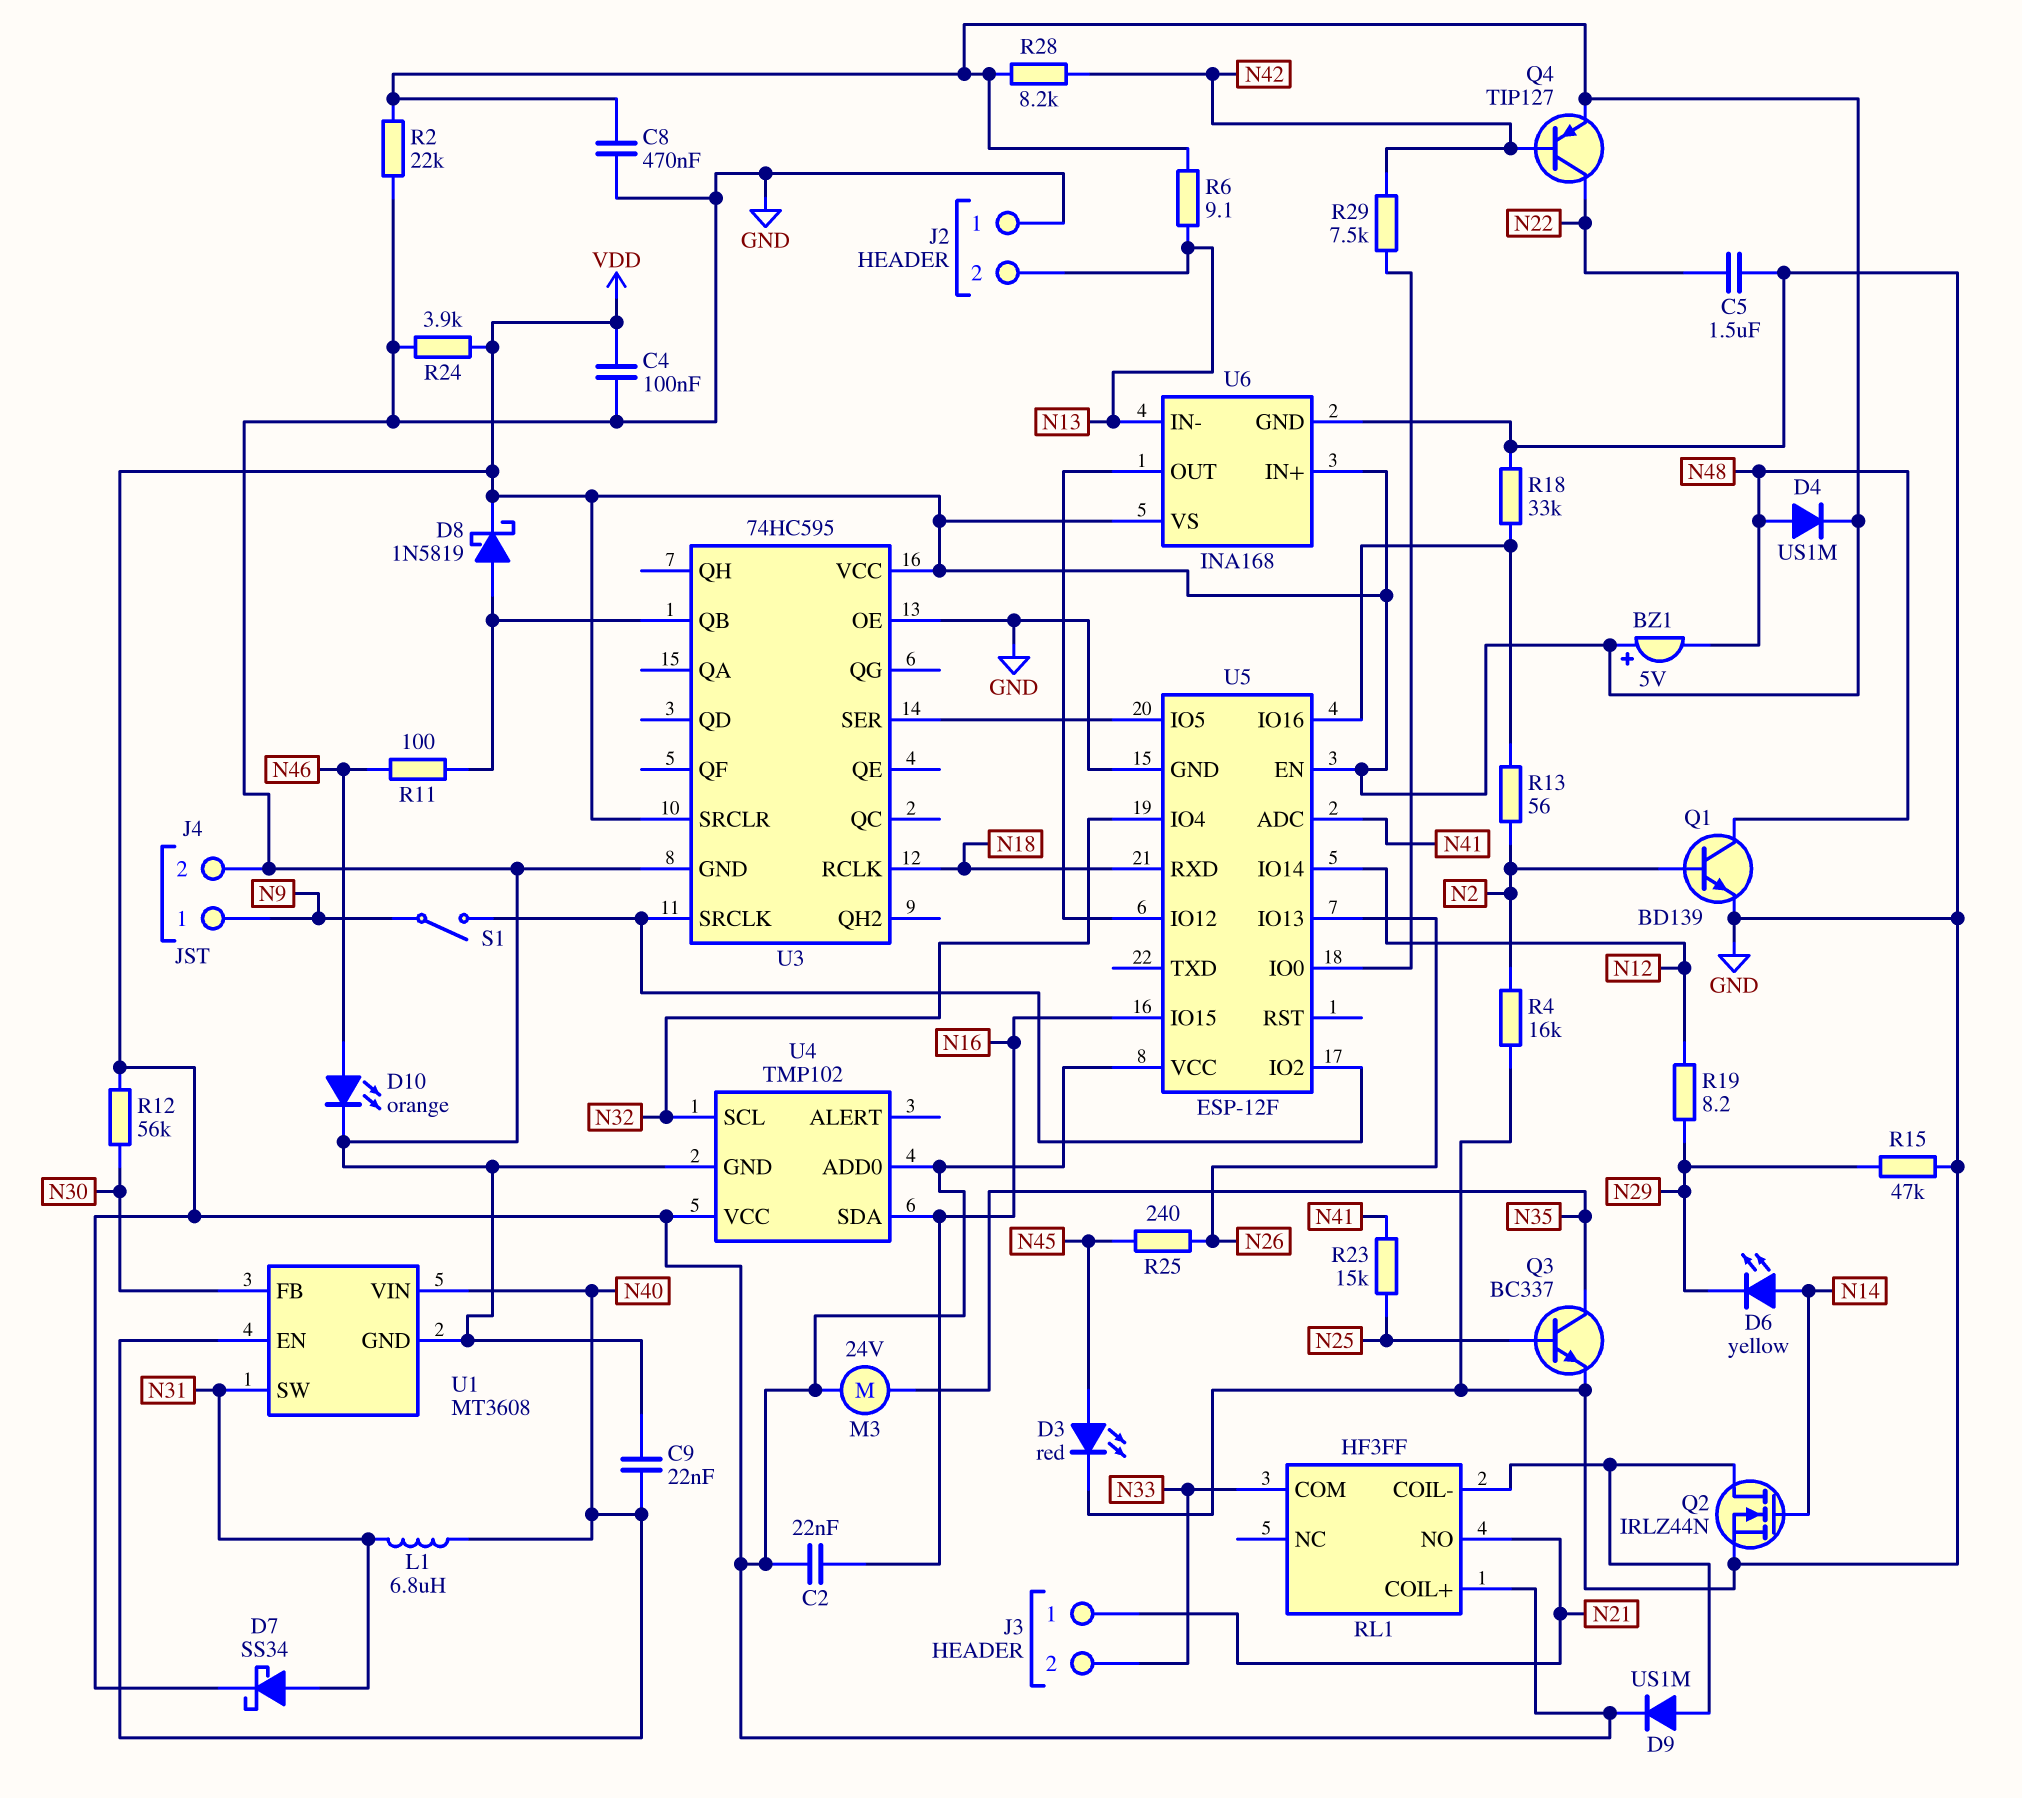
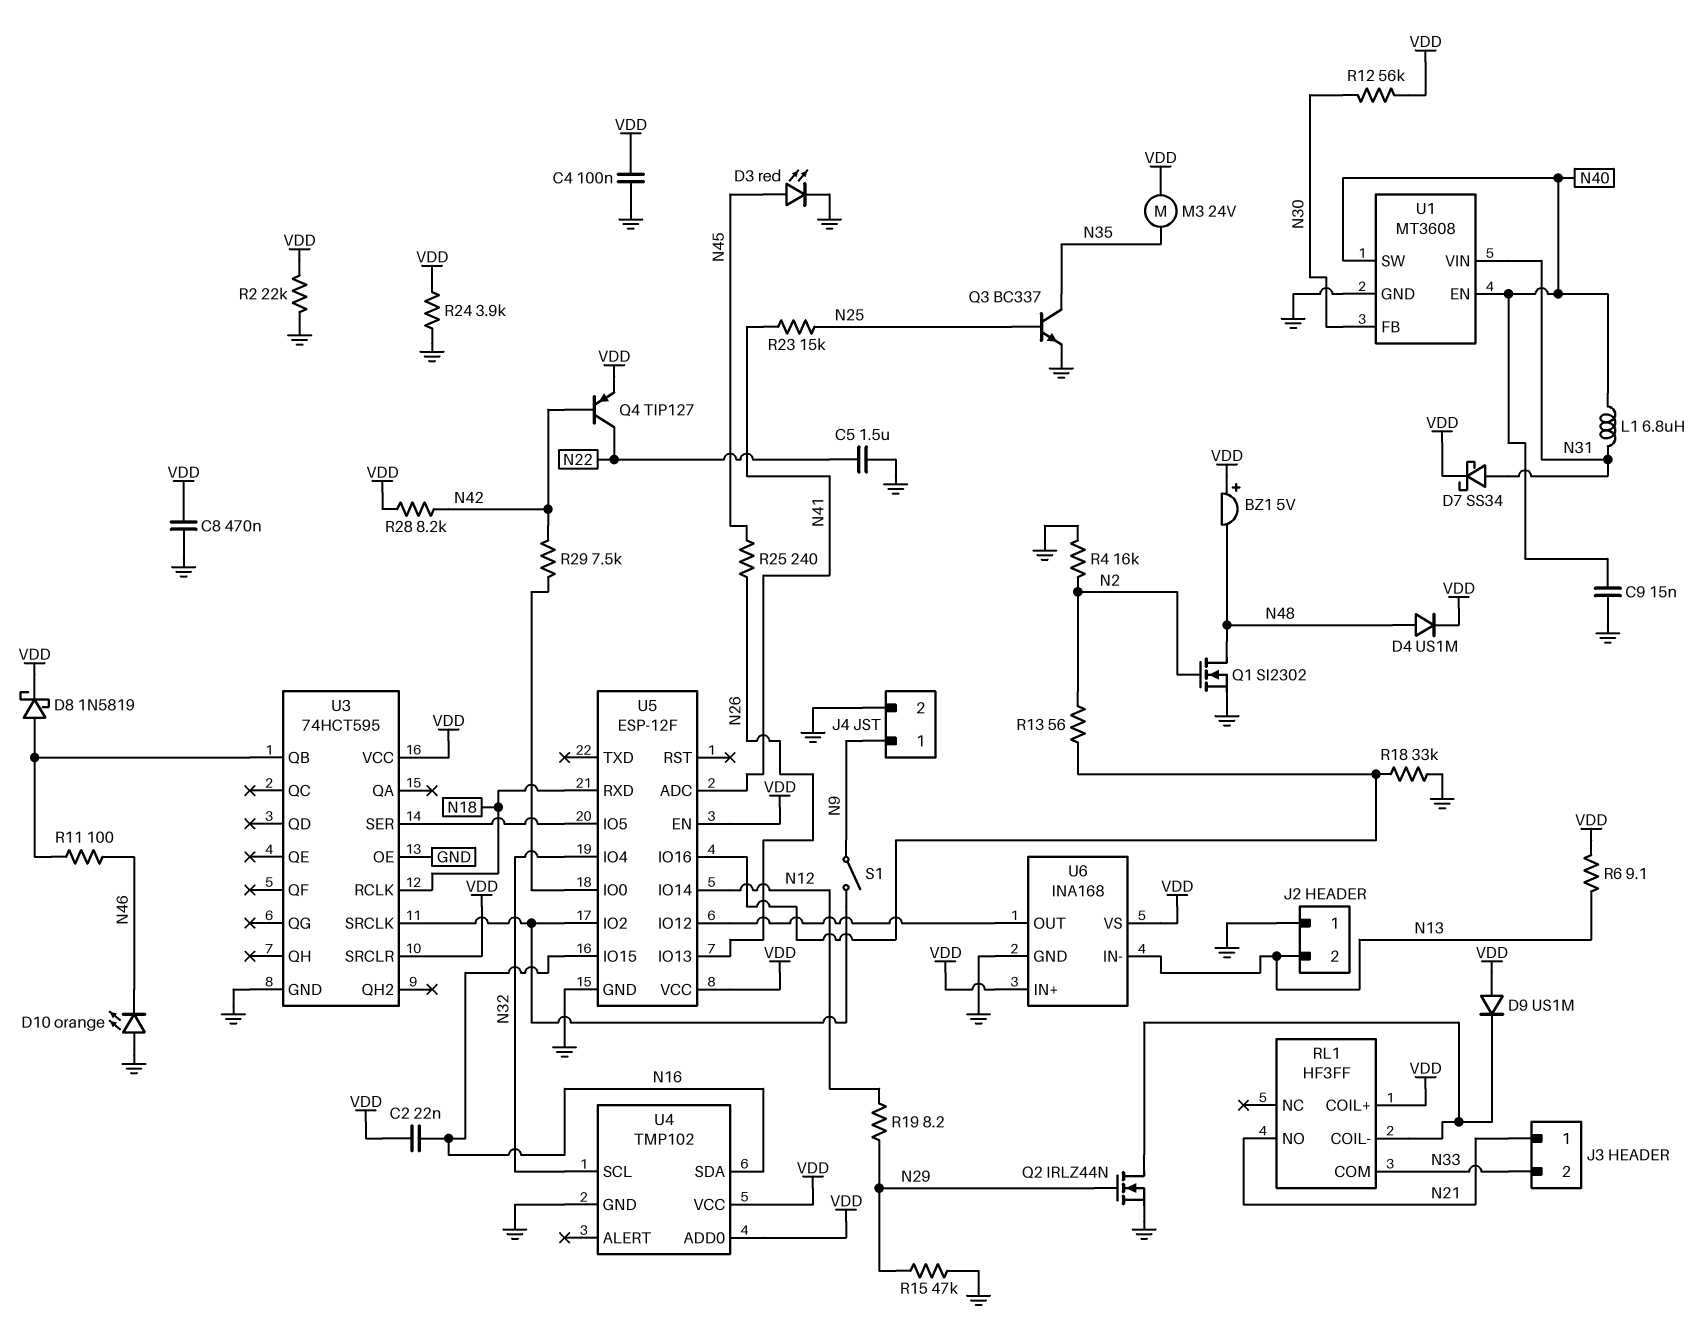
C9: 22nF (GND, N40) -> 15nF (GND, N40)
D6: LED yellow (A N14, K N29) -> none
D9: diode US1M (A RL1/COIL-, K VDD) -> diode US1M (A VDD, K RL1/COIL-)
D10: LED orange (A N46, K GND) -> LED orange (A GND, K N46)
Q1: NPN BD139 (B N2, C N48, E GND) -> NMOS SI2302 (G N2, D N48, S GND)
Q2: NMOS IRLZ44N (G N14, D RL1/COIL-, S GND) -> NMOS IRLZ44N (G N29, D RL1/COIL-, S GND)
U1 pin SW: N31 -> N40
U1 pin VIN: N40 -> N31
U3: 74HC595 -> 74HCT595

